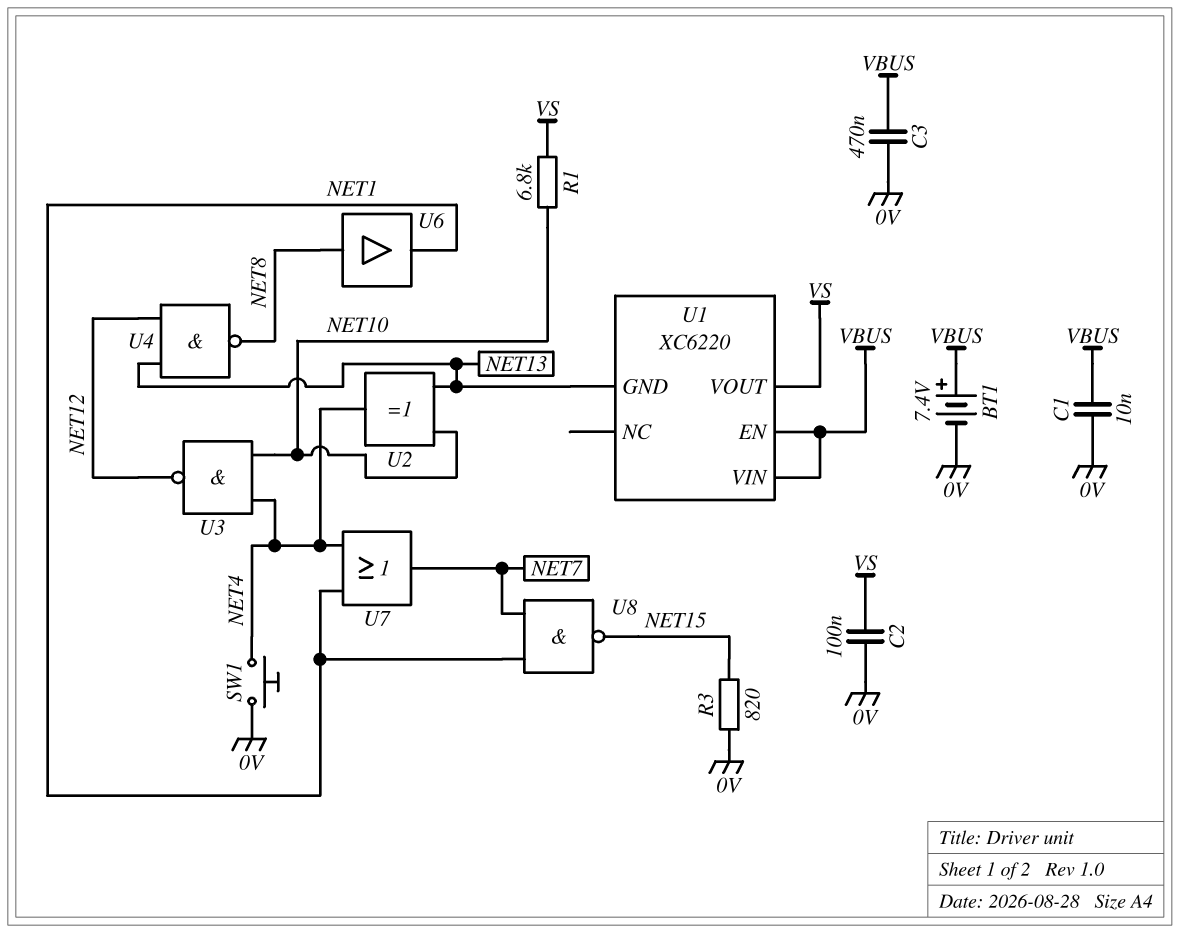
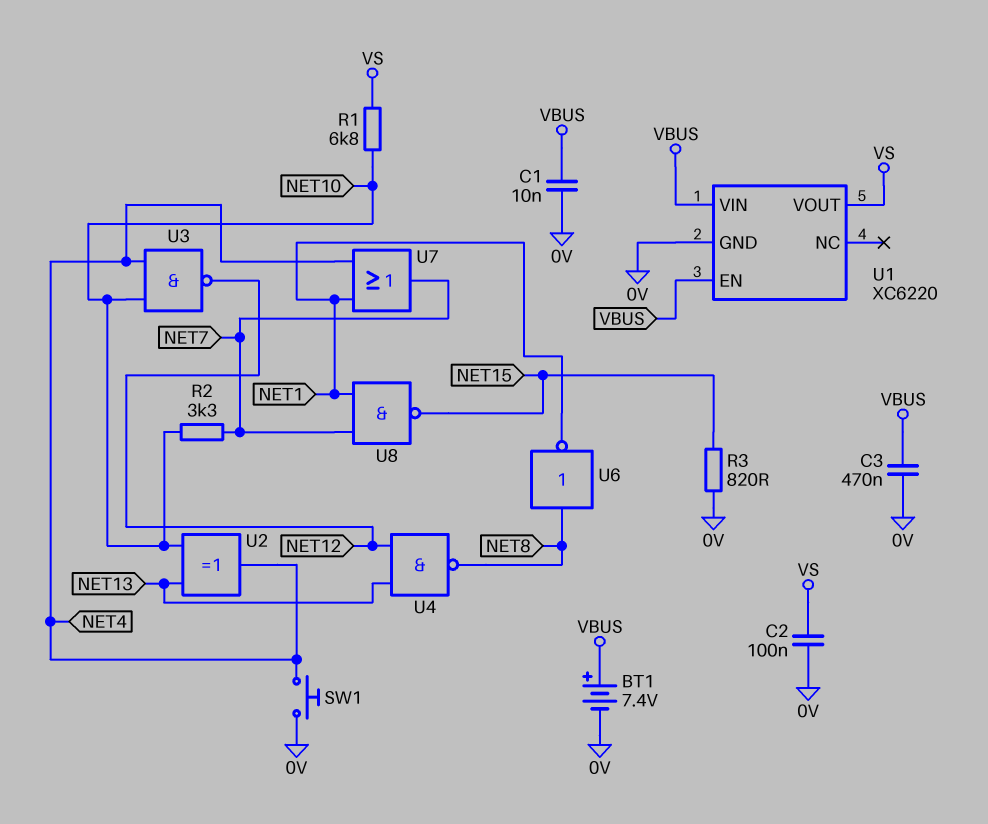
R2: none -> 3.3k (NET7, NET10)
U1 pin GND: NET13 -> 0V
U6: buffer (in NET8, out NET1) -> NOT (in NET8, out NET1)

